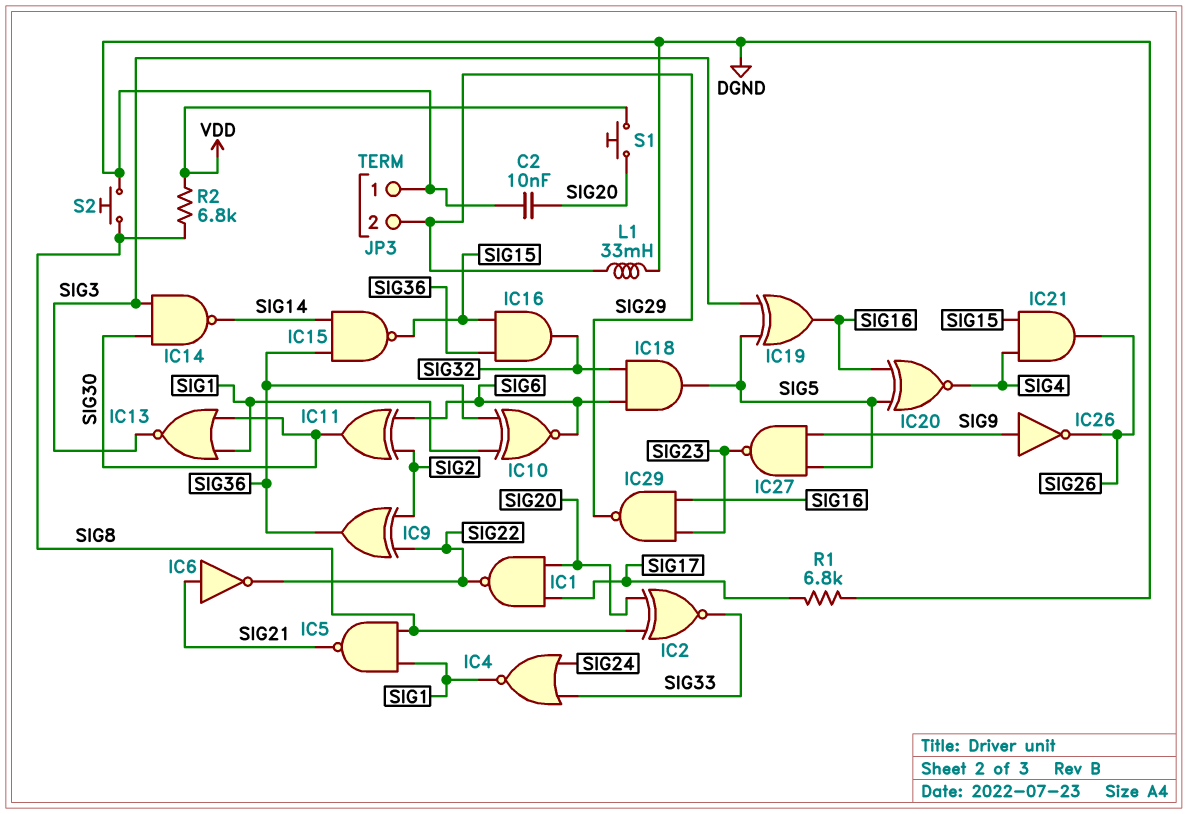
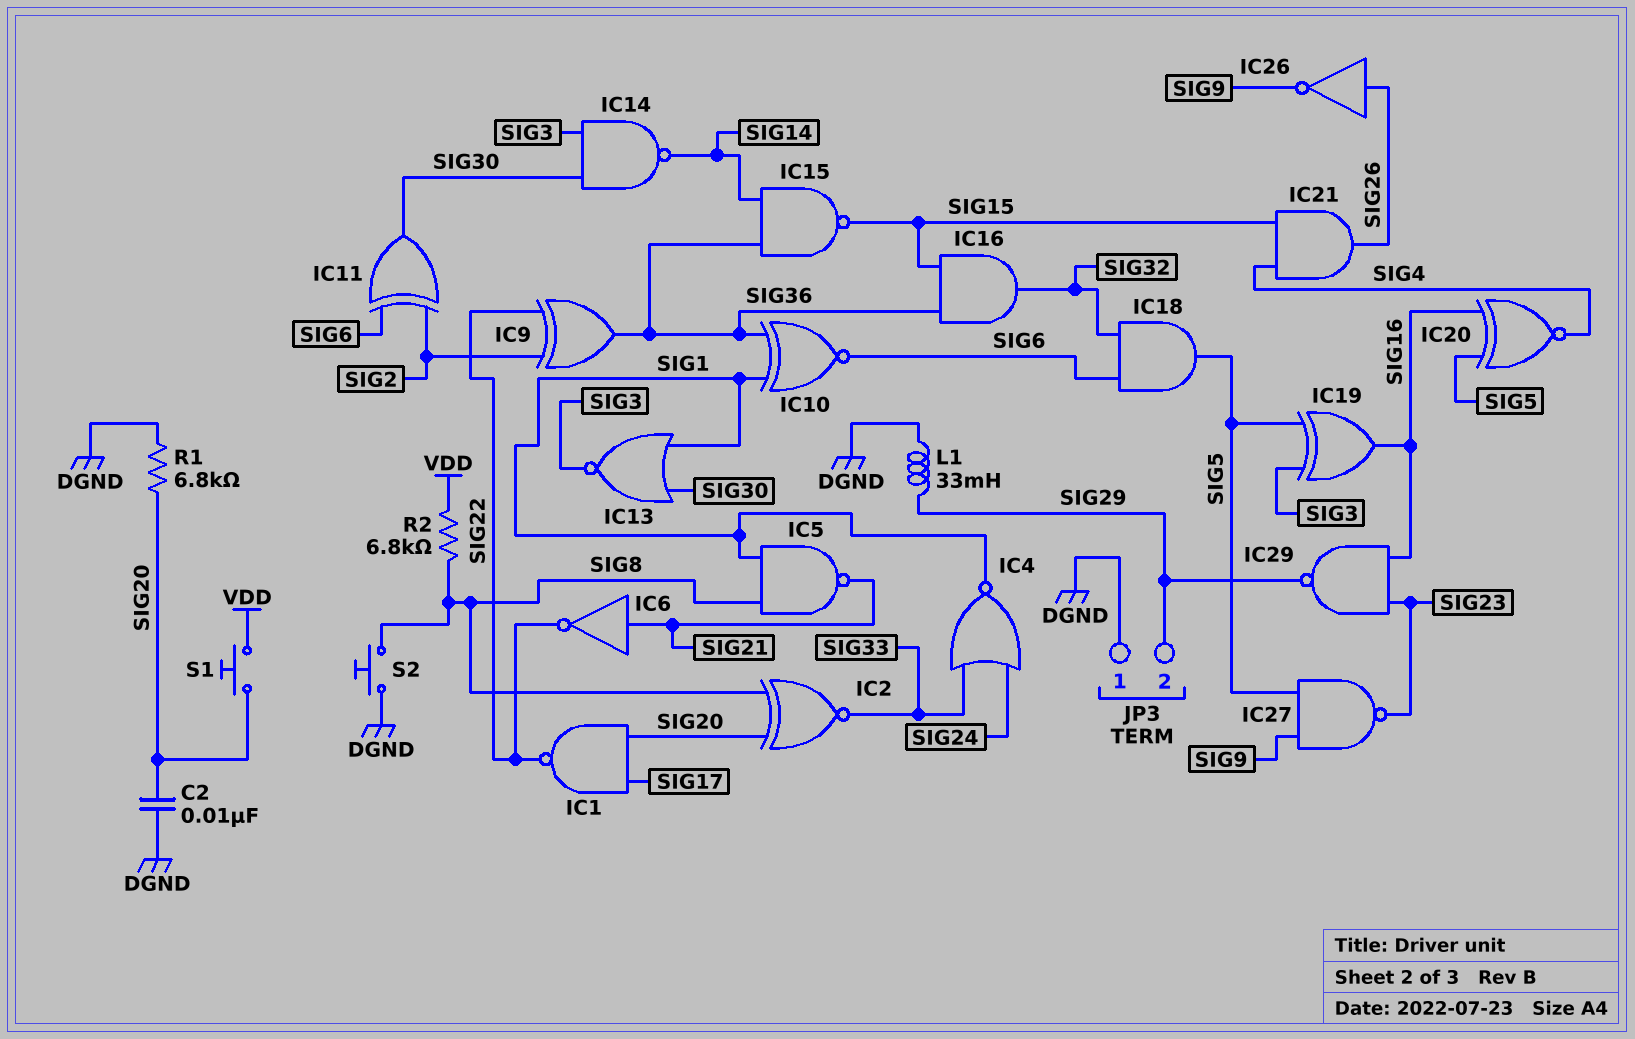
IC26: NOT (in SIG9, out SIG26) -> NOT (in SIG26, out SIG9)
R1: 6.8k (DGND, SIG17) -> 6.8k (DGND, SIG20)

